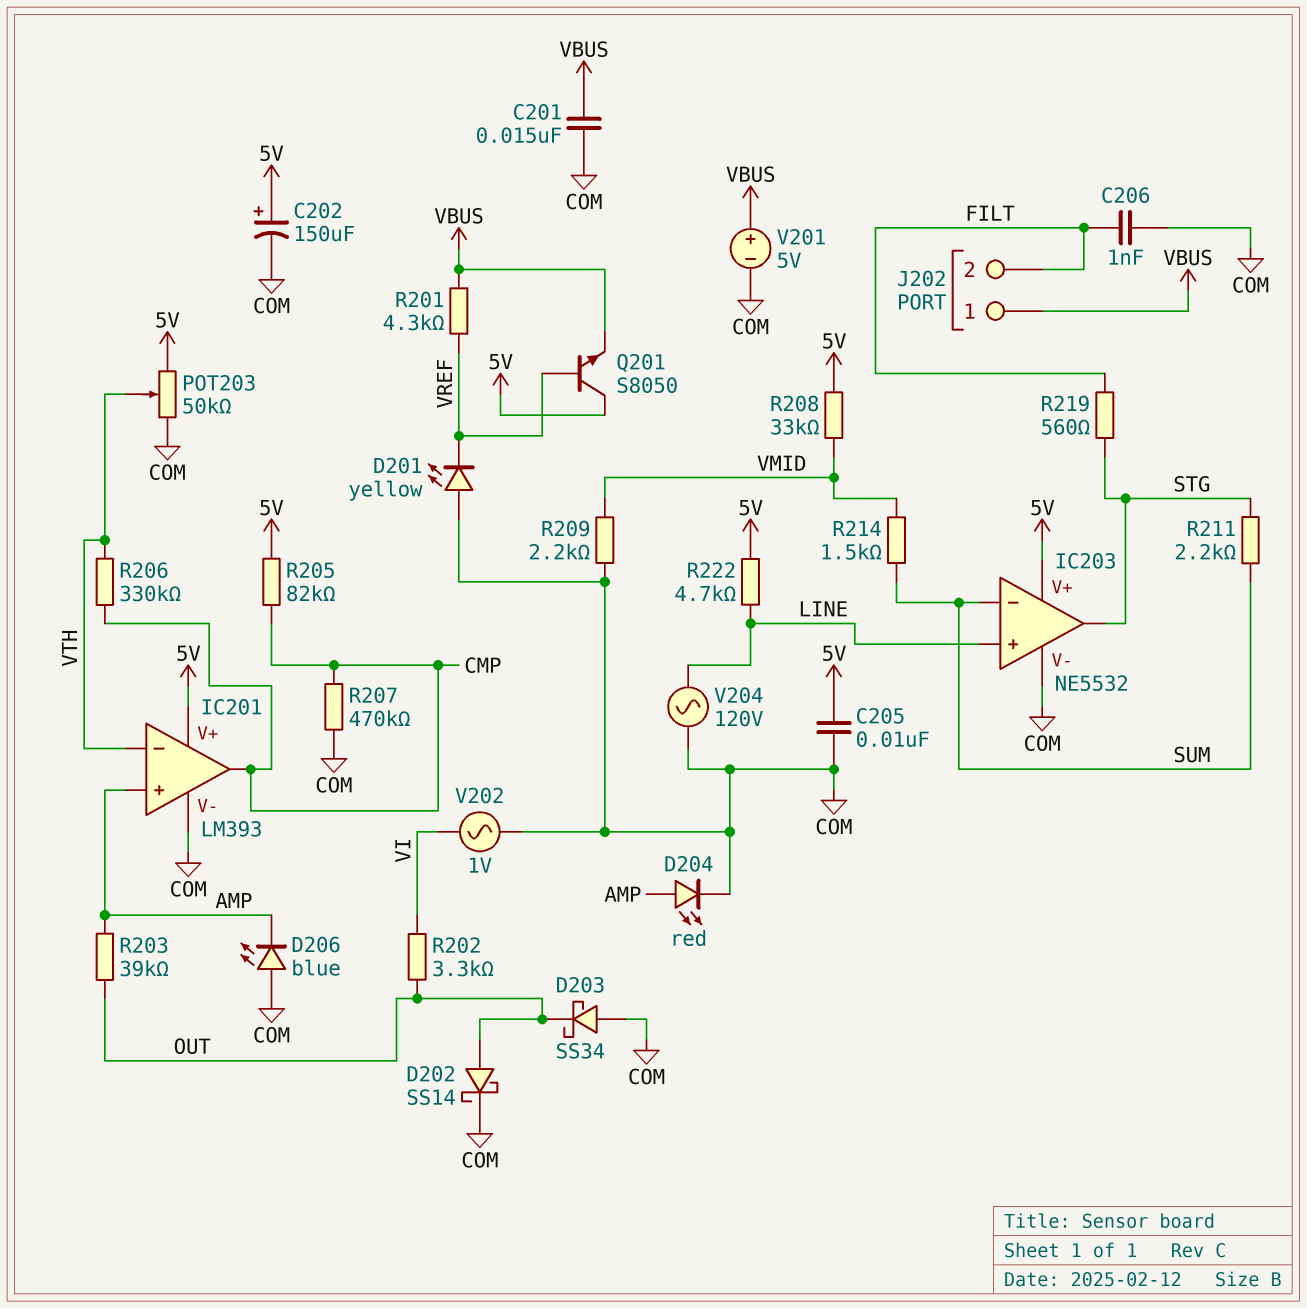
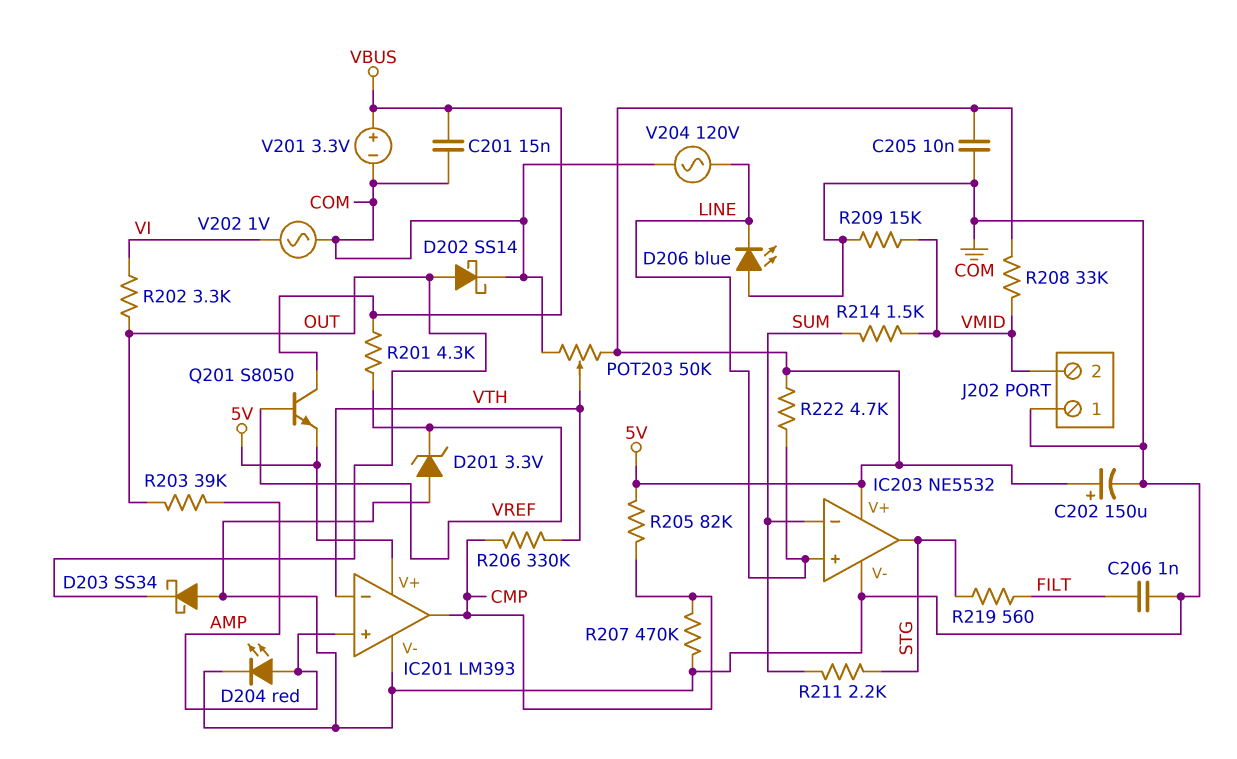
D201: LED yellow (A COM, K VREF) -> zener 3.3V (A COM, K VREF)
D206: LED blue (A COM, K AMP) -> LED blue (A COM, K LINE)
J202 pin 1: VBUS -> COM
J202 pin 2: FILT -> VMID
Q201: NPN S8050 (B VREF, C 5V, E VBUS) -> NPN S8050 (B VREF, C VBUS, E 5V)
R209: 2.2k (COM, VMID) -> 15k (COM, VMID)
V201: 5V (plus VBUS, minus COM) -> 3.3V (plus VBUS, minus COM)

